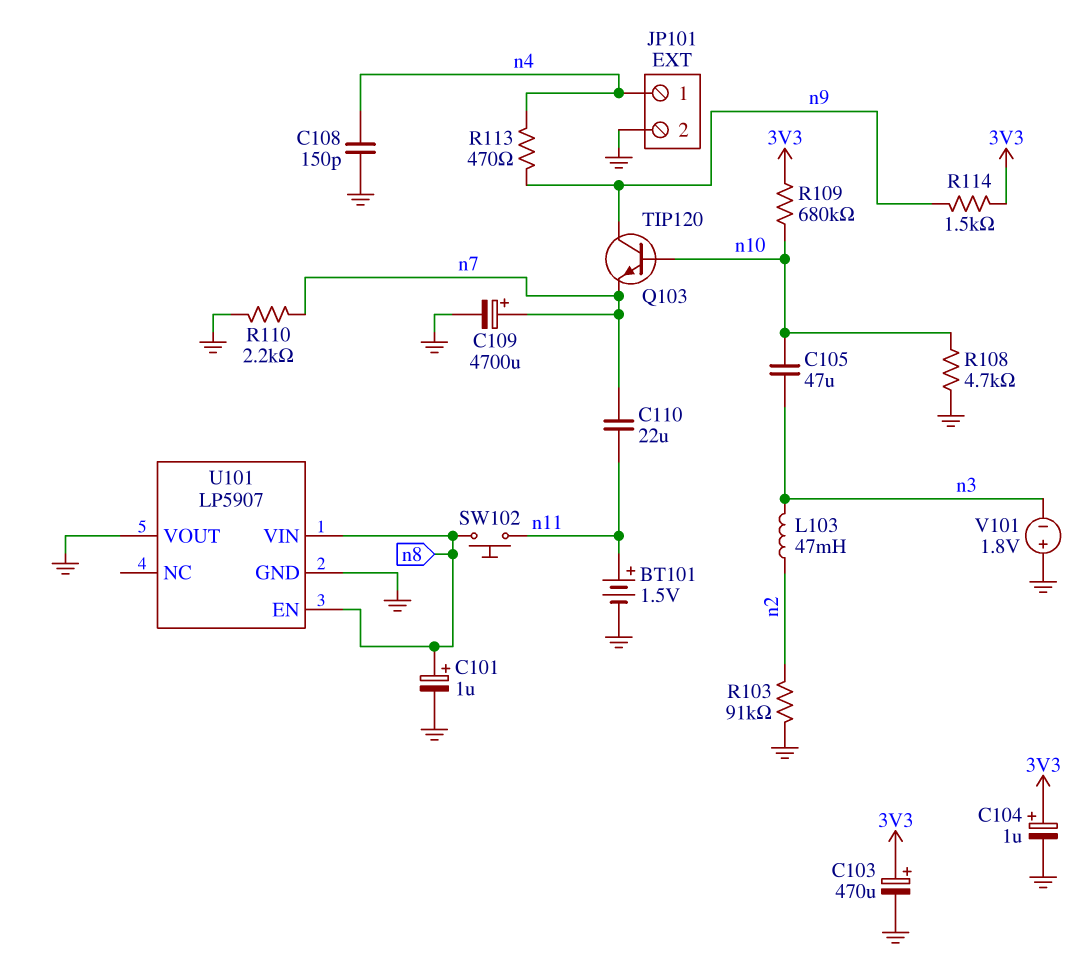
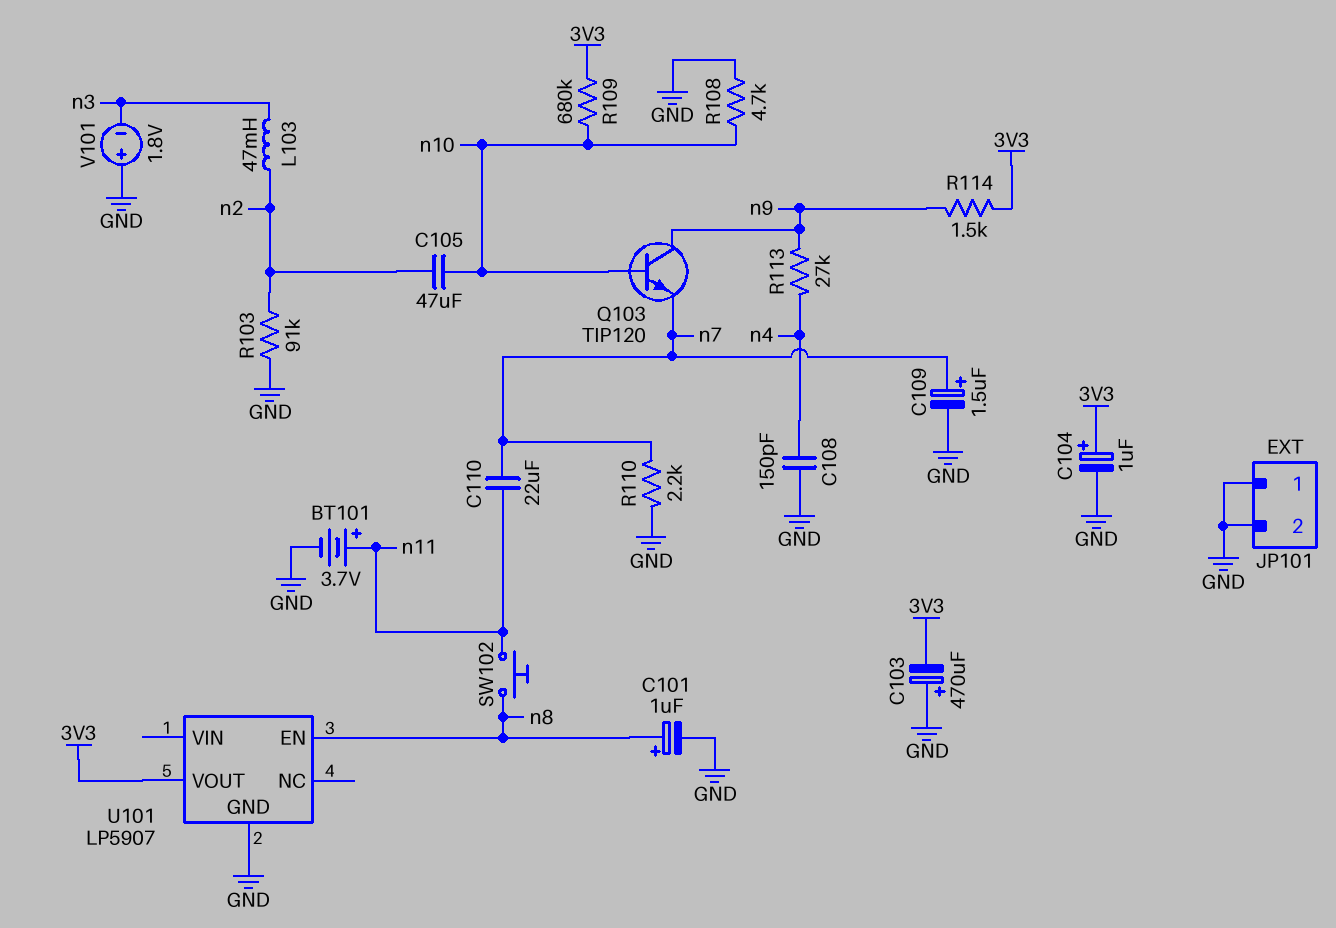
BT101: 1.5V (plus n11, minus GND) -> 3.7V (plus n11, minus GND)
C103: 470uF (plus 3V3, minus GND) -> 470uF (plus GND, minus 3V3)
C105: 47uF (n3, n10) -> 47uF (n2, n10)
C109: 4700uF (plus n7, minus GND) -> 1.5uF (plus n7, minus GND)
JP101 pin 1: n4 -> GND
R113: 470 (n4, n9) -> 27k (n4, n9)
U101 pin VIN: n8 -> none
U101 pin VOUT: GND -> 3V3

